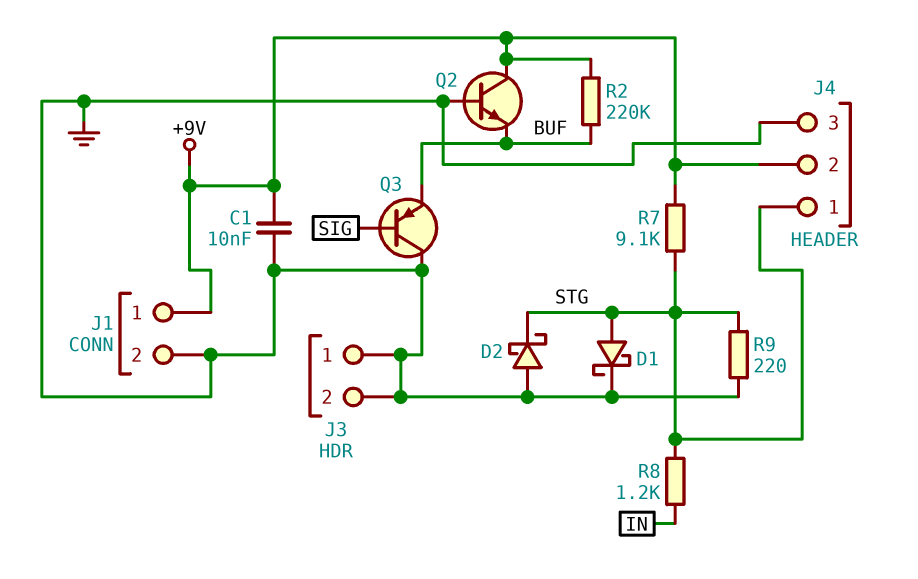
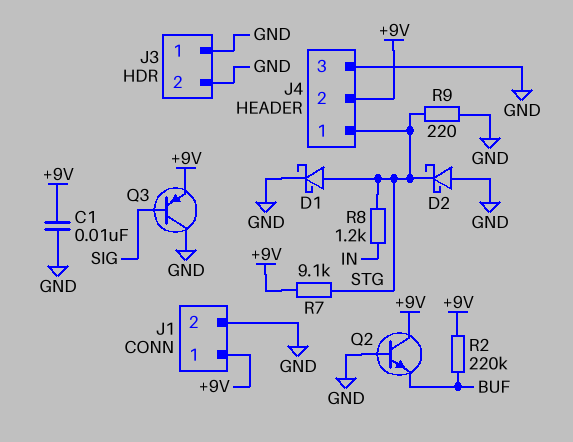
Q3: PNP (B SIG, C GND, E BUF) -> PNP (B SIG, C GND, E +9V)

